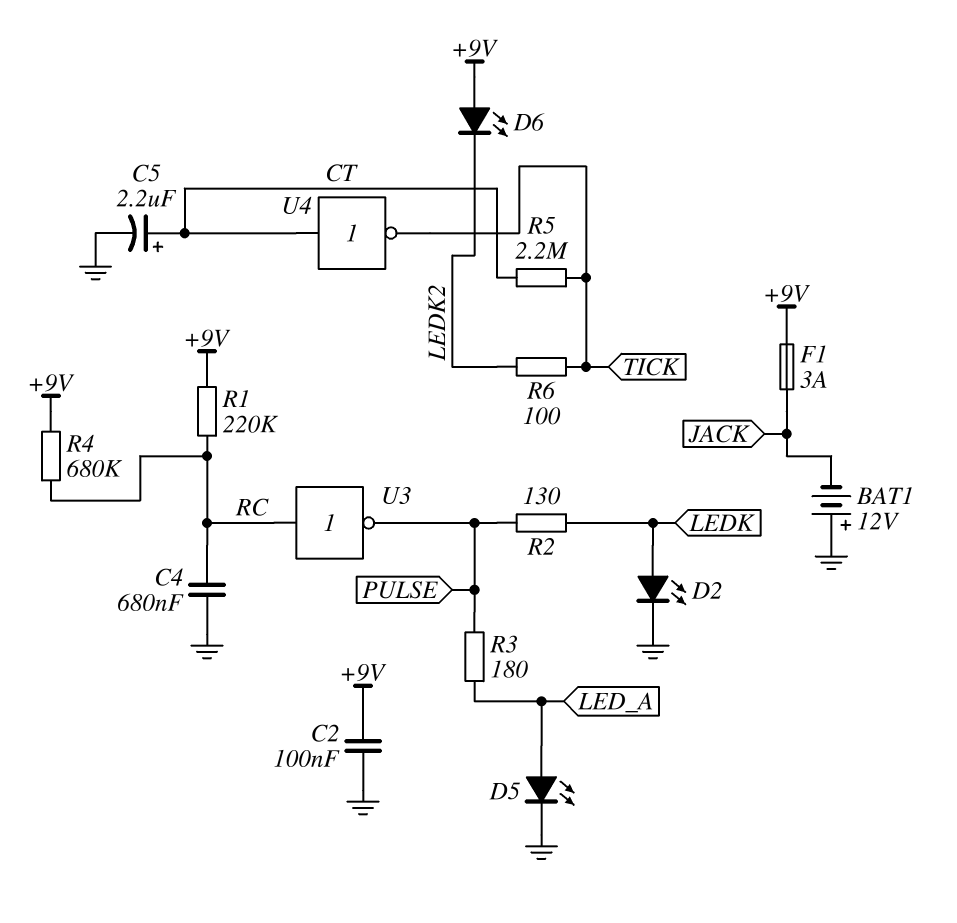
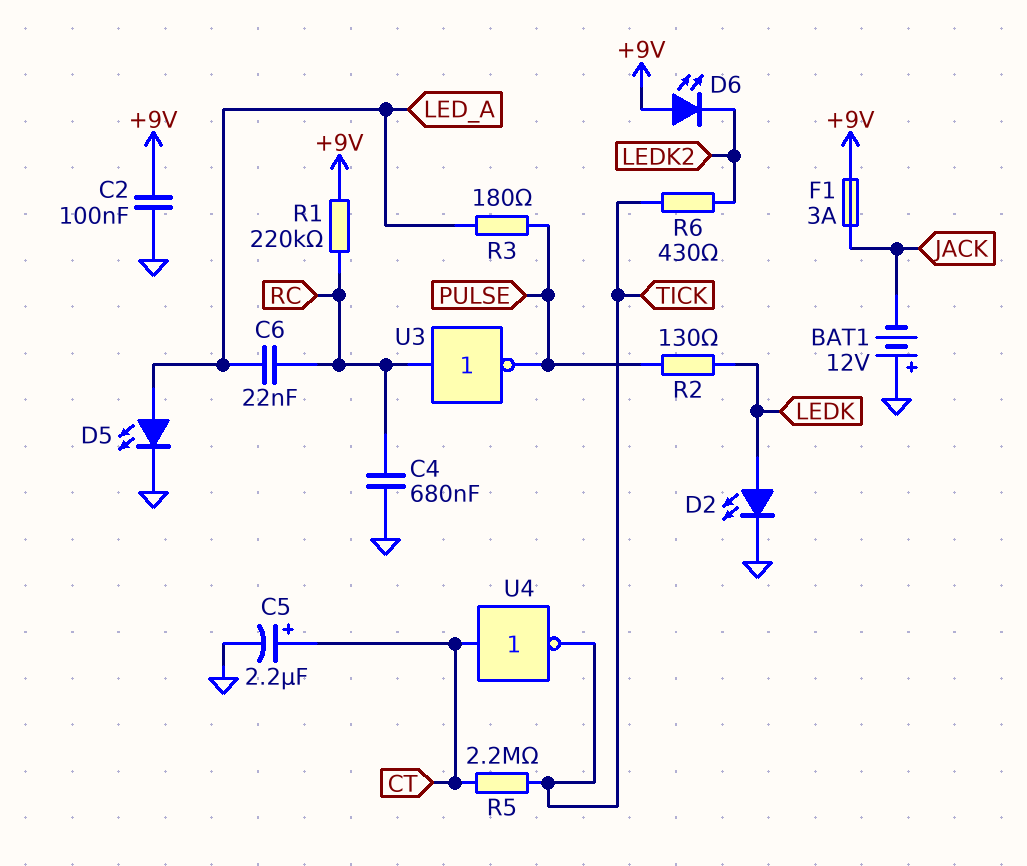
C6: none -> 22nF (LED_A, RC)
R4: 680k (+9V, RC) -> none
R6: 100 (LEDK2, TICK) -> 430 (LEDK2, TICK)

